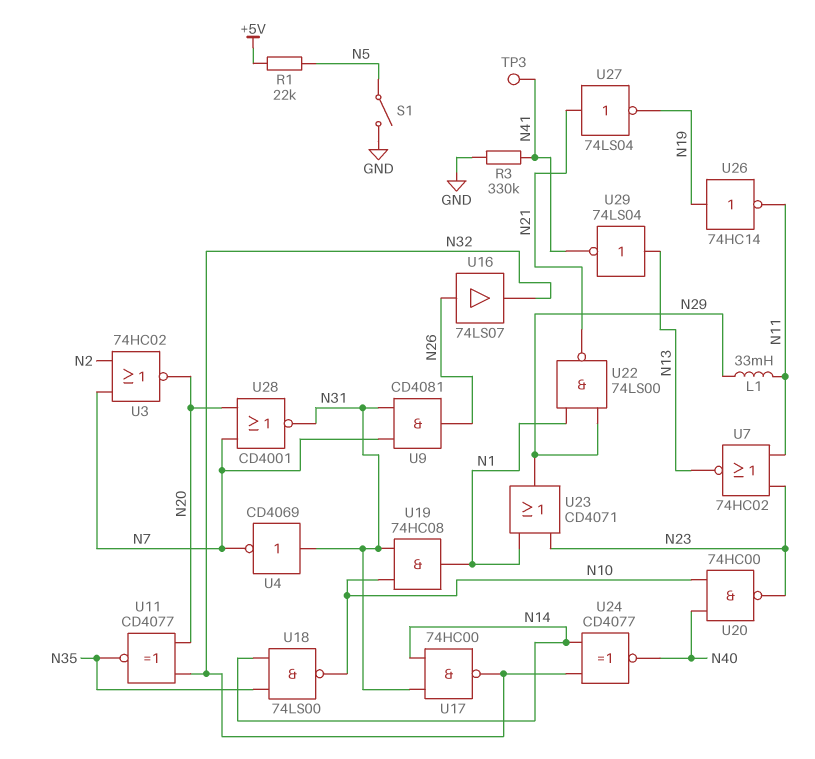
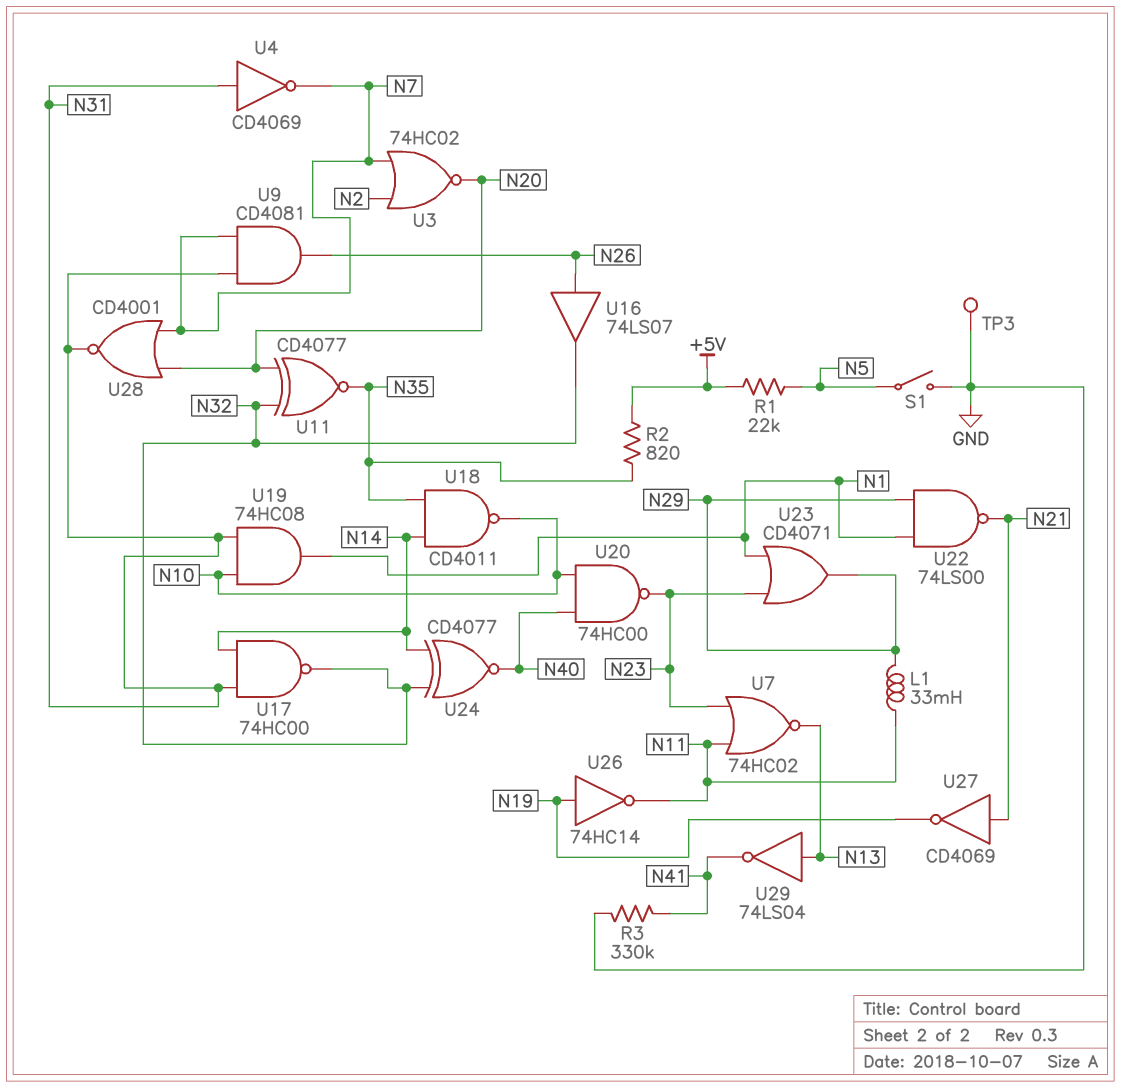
R2: none -> 820 (+5V, N35)
TP3: test point (N41) -> test point (GND)
U18: NAND 74LS00 (in N14, in N35, out N10) -> NAND CD4011 (in N14, in N35, out N10)
U27: NOT 74LS04 (in N21, out N19) -> NOT CD4069 (in N21, out N19)

